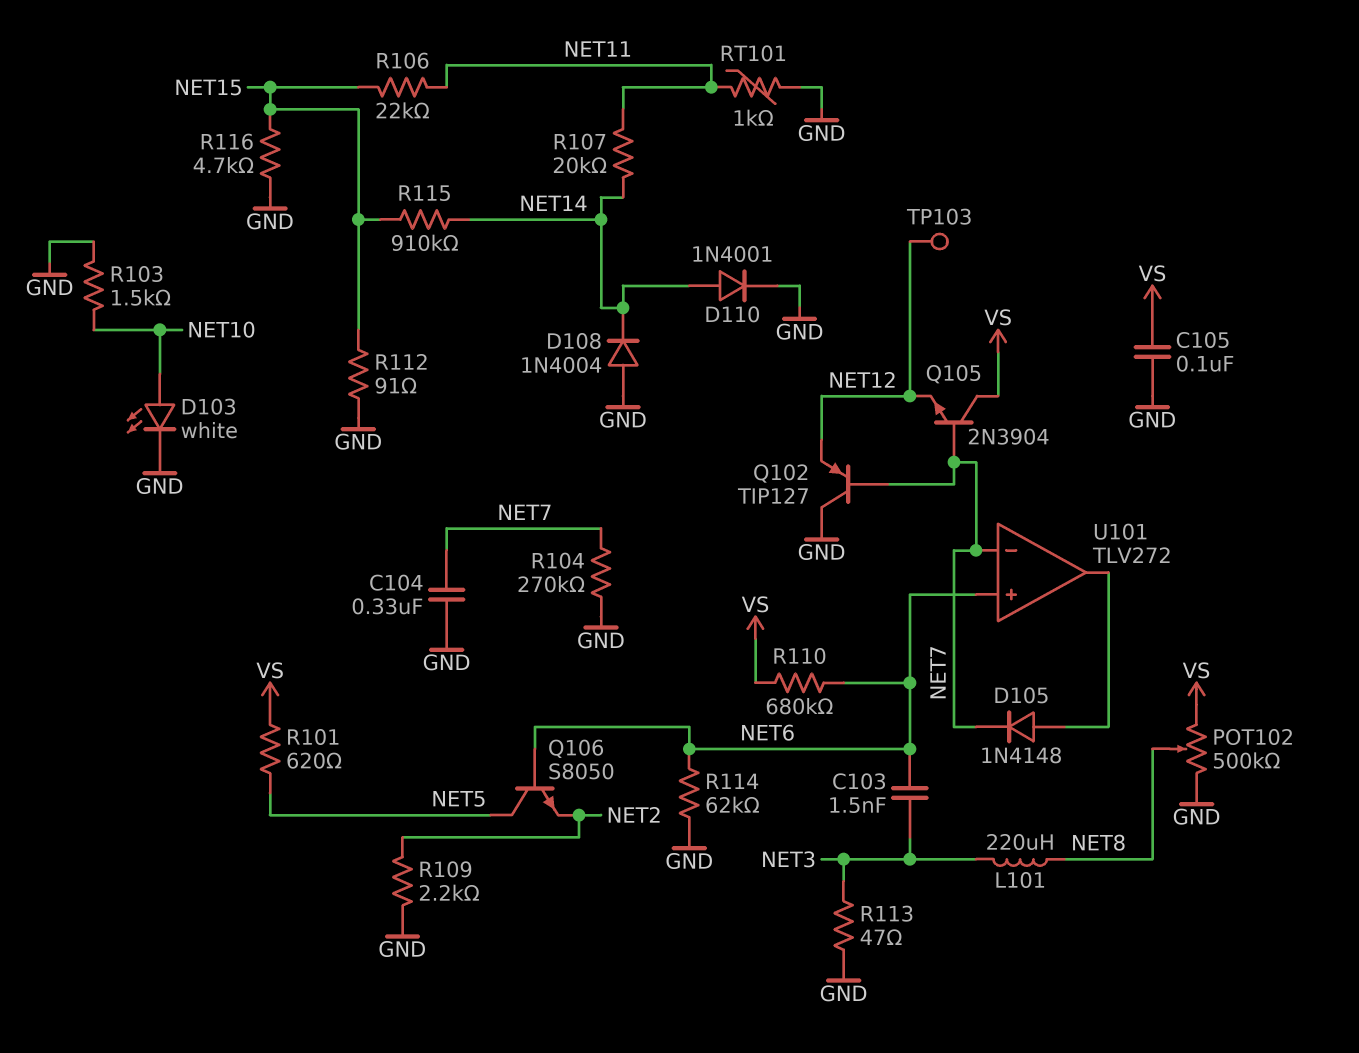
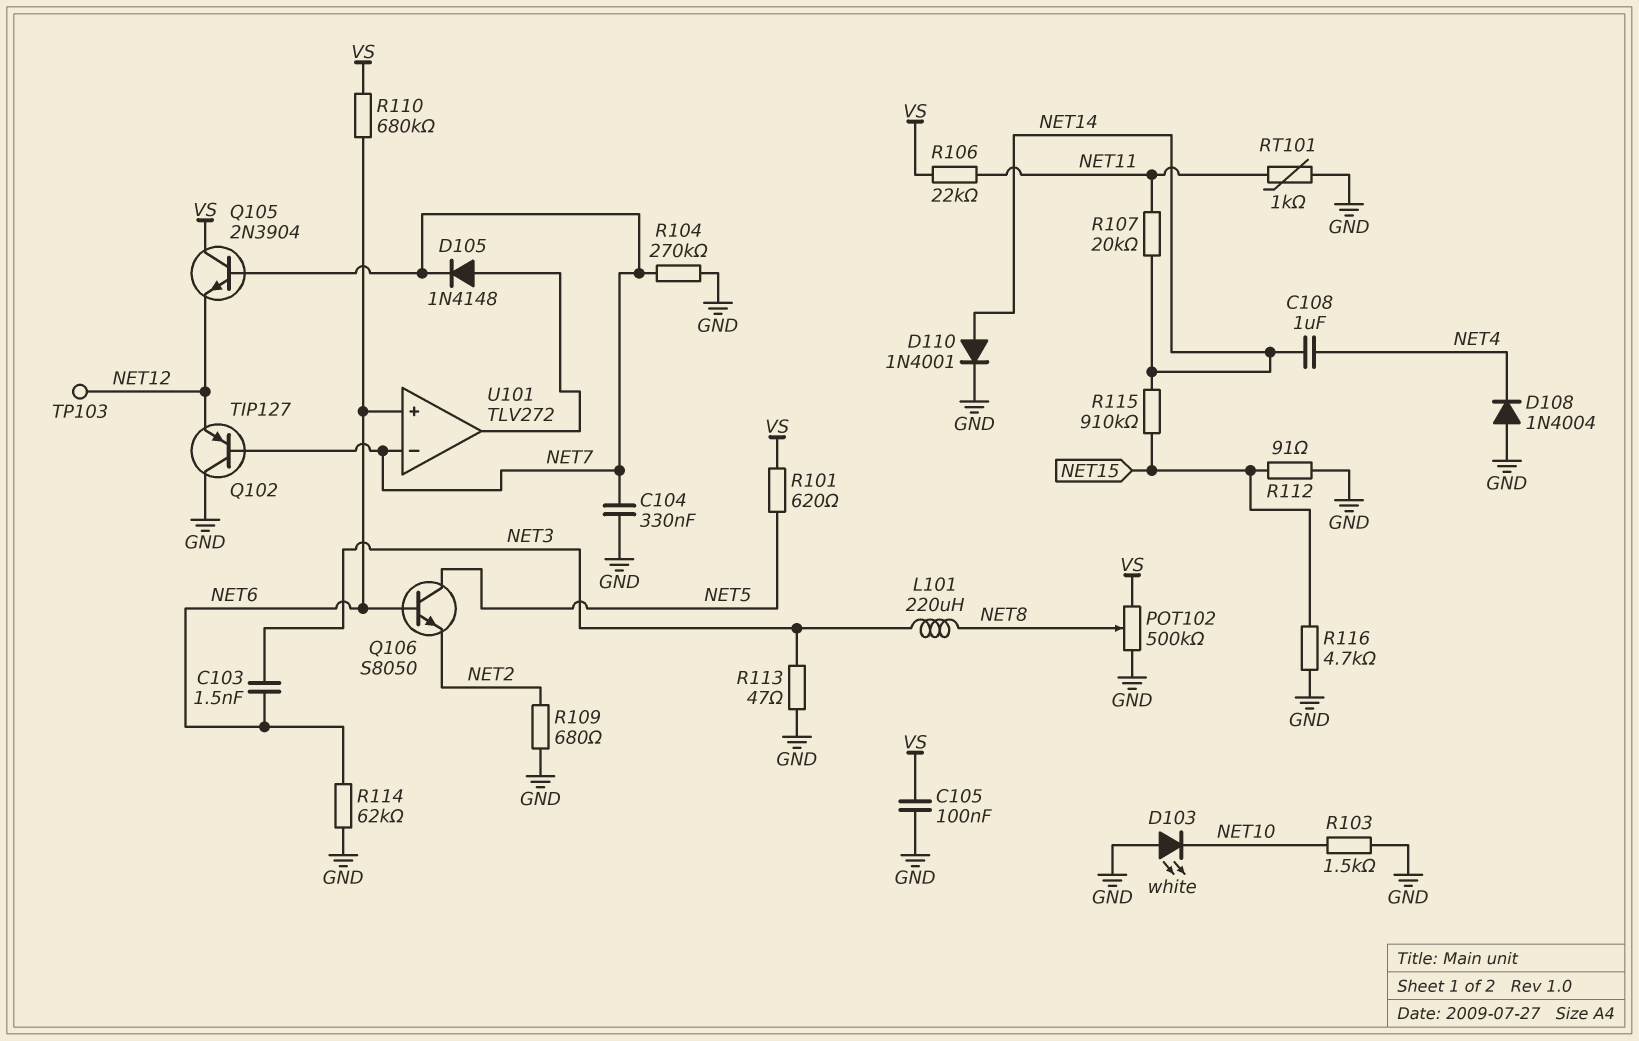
C108: none -> 1uF (NET4, NET14)
D103: LED white (A NET10, K GND) -> LED white (A GND, K NET10)
D108: diode 1N4004 (A GND, K NET14) -> diode 1N4004 (A GND, K NET4)
R106: 22k (NET11, NET15) -> 22k (NET11, VS)
R109: 2.2k (GND, NET2) -> 680 (GND, NET2)

